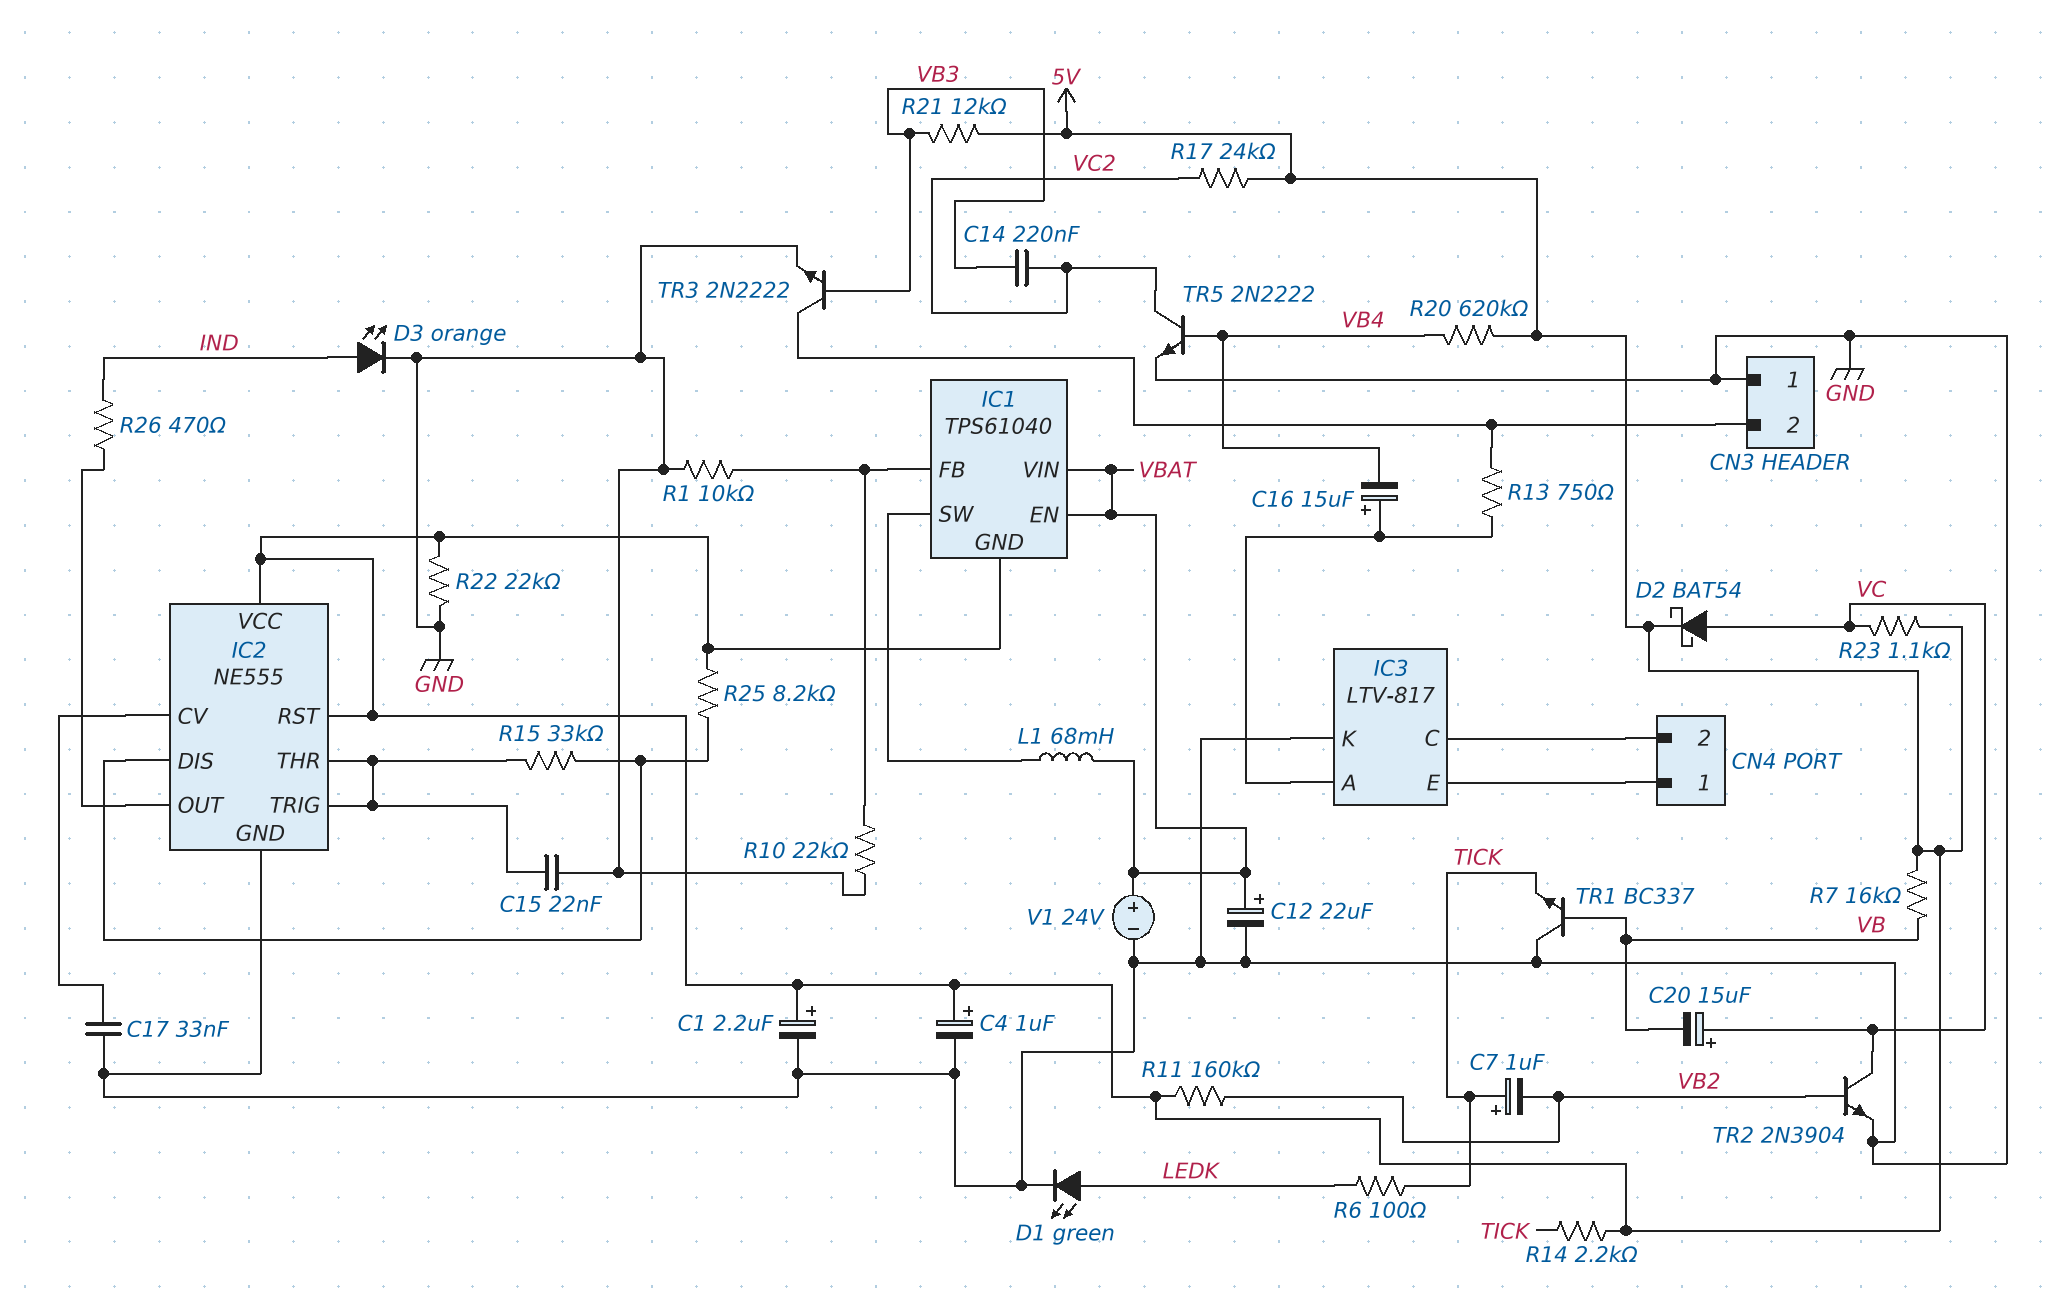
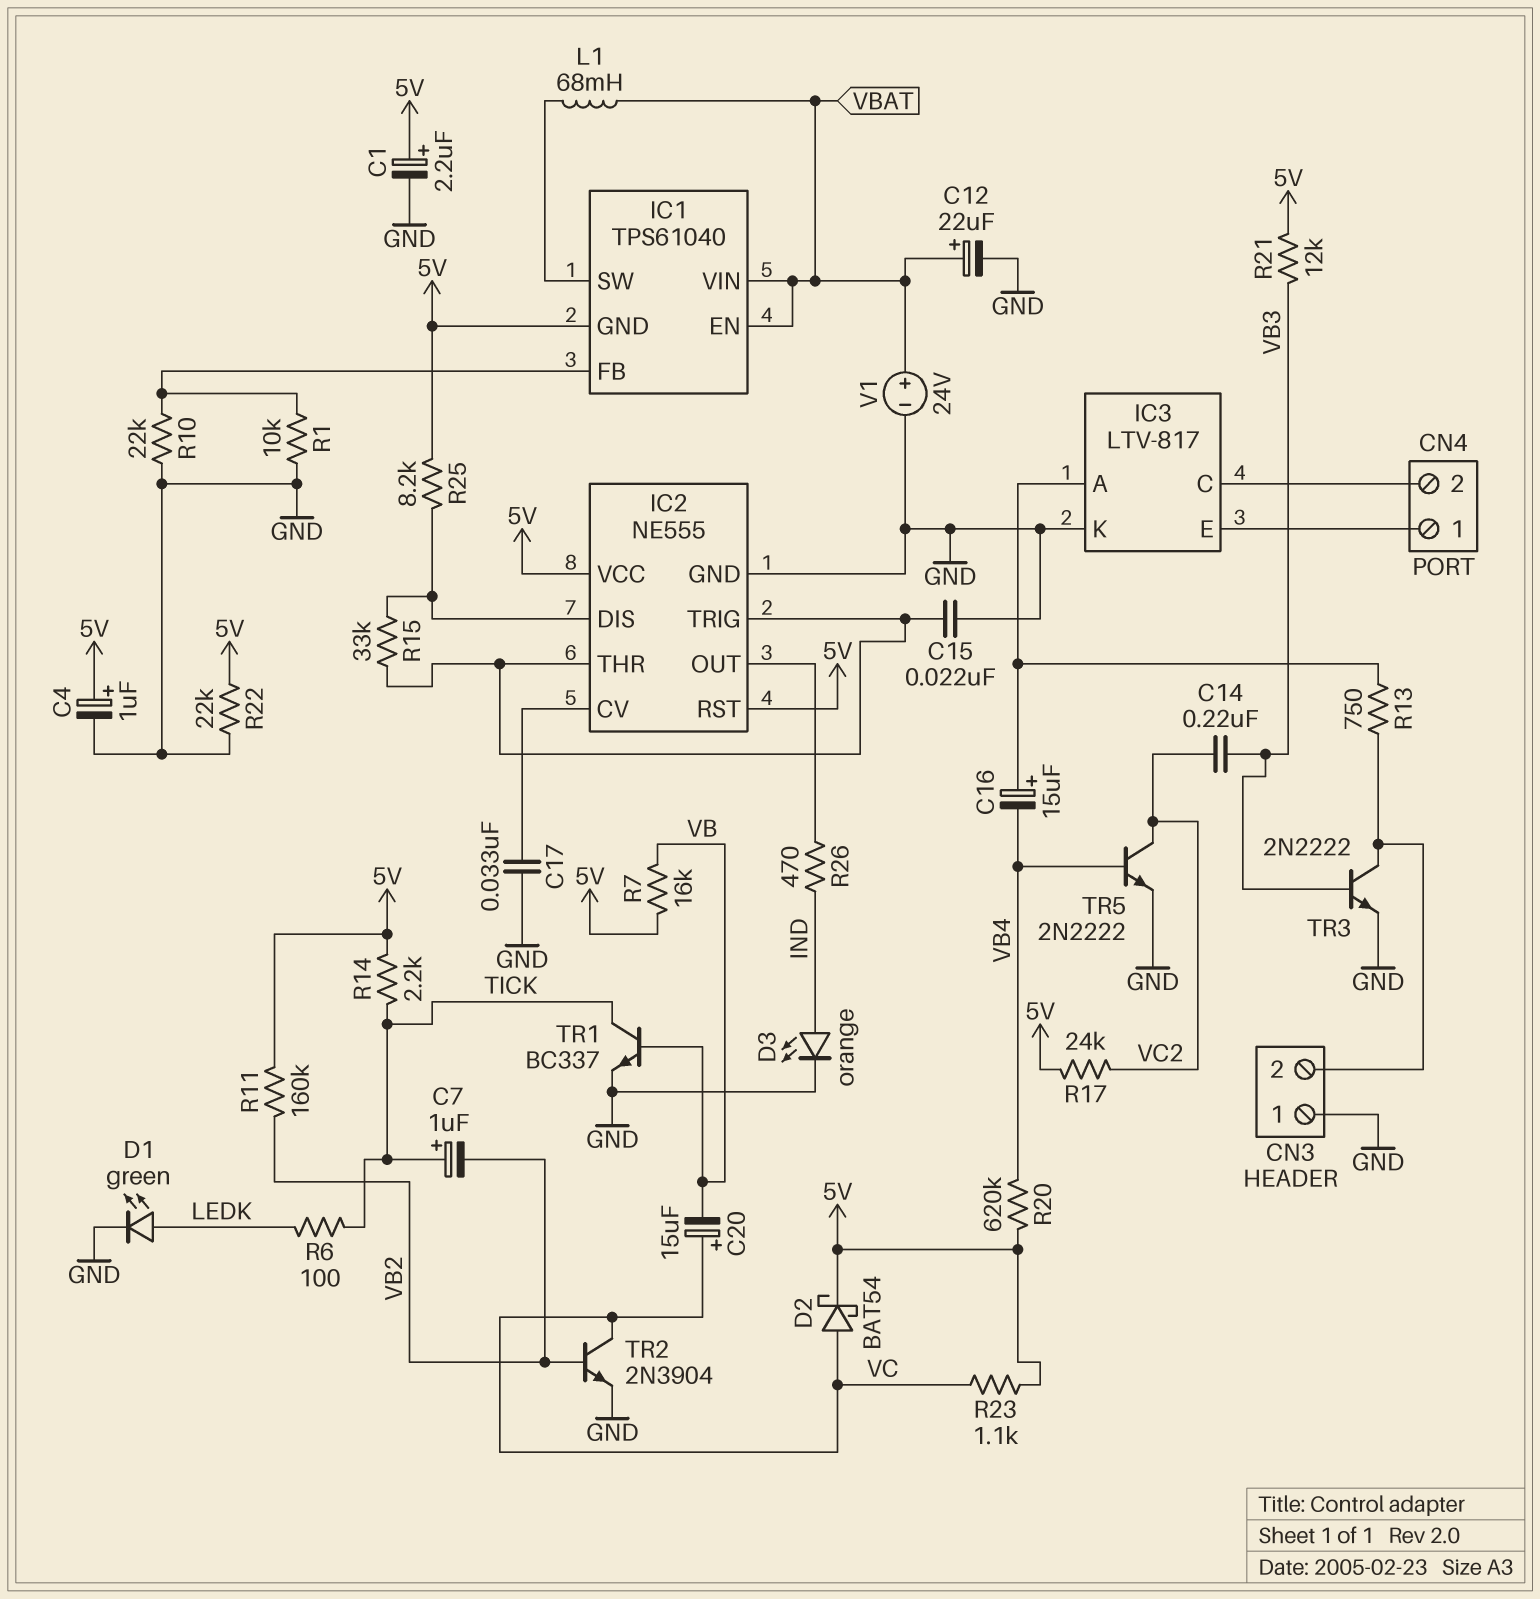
TR1: NPN BC337 (B VB, C GND, E TICK) -> NPN BC337 (B VB, C TICK, E GND)

